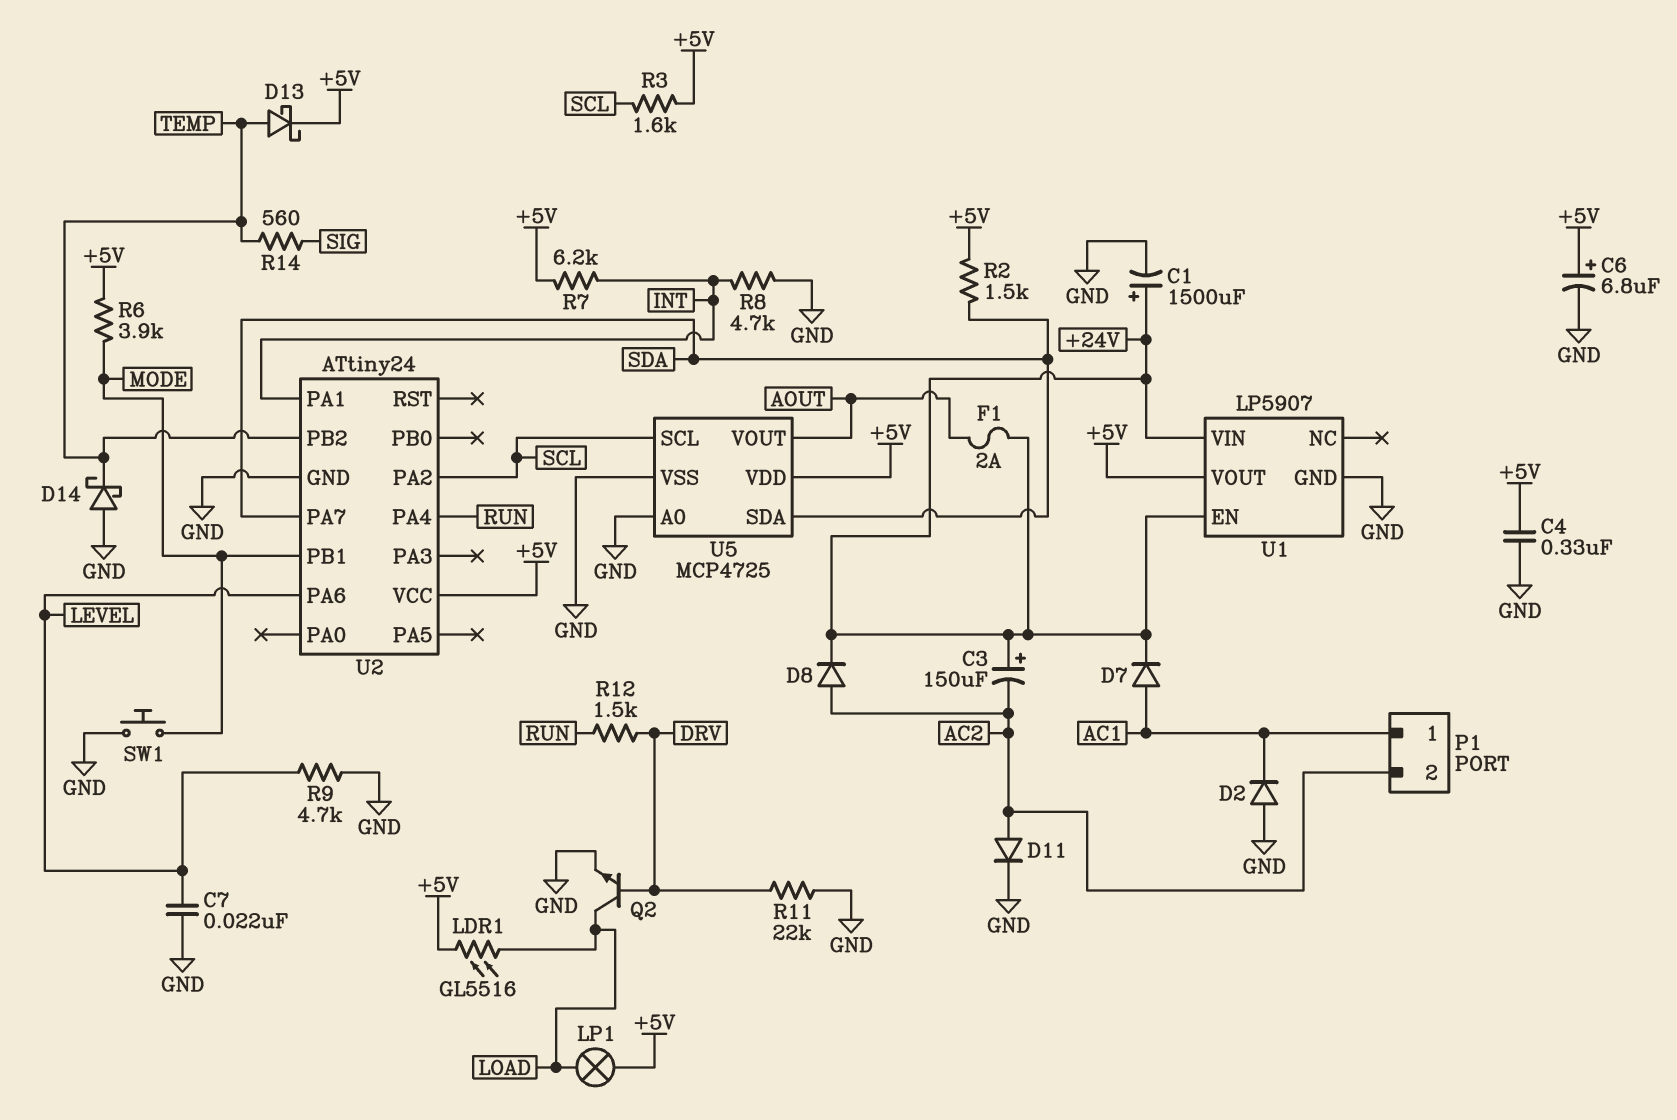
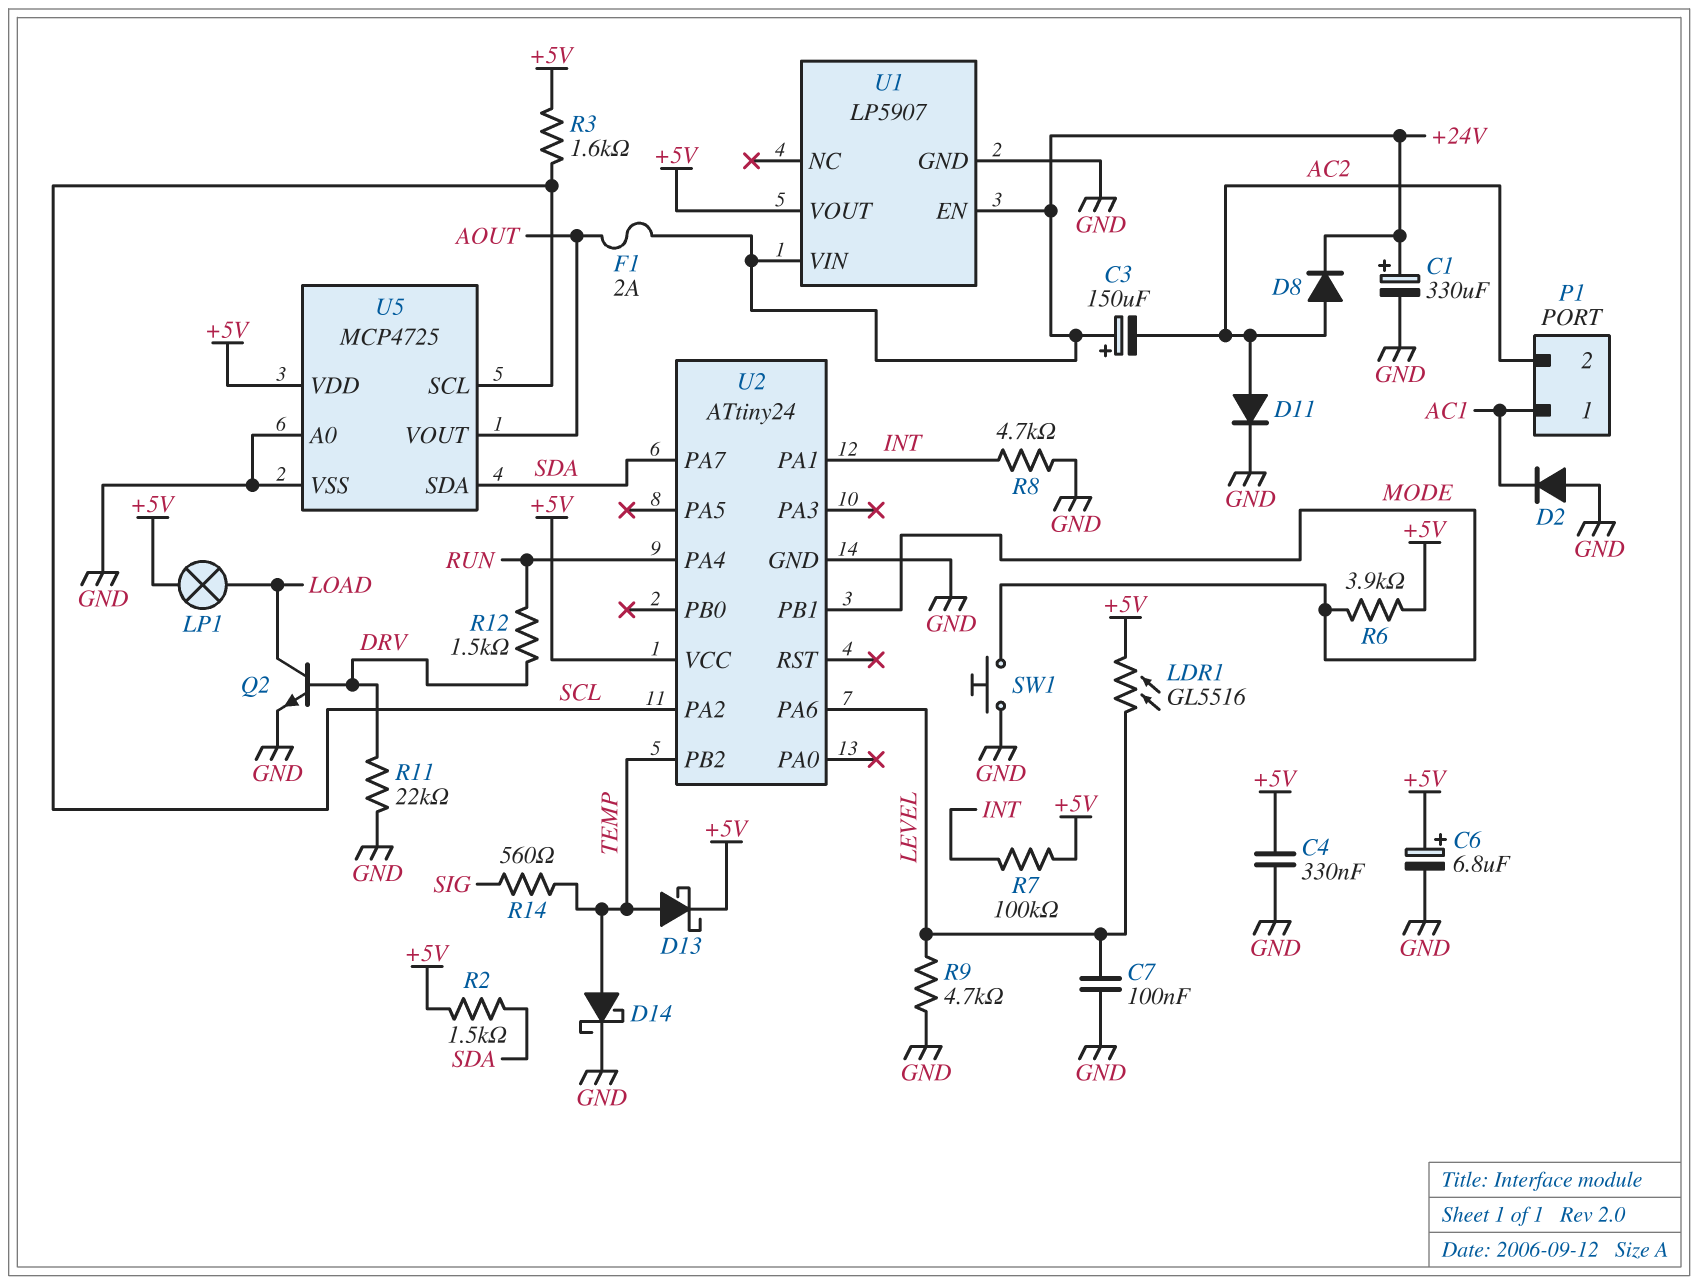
C1: 1500uF (plus +24V, minus GND) -> 330uF (plus +24V, minus GND)
C7: 22nF (GND, LEVEL) -> 100nF (GND, LEVEL)
D7: diode (A AC1, K +24V) -> none
D14: schottky (A GND, K TEMP) -> schottky (A TEMP, K GND)
LDR1: GL5516 (+5V, LOAD) -> GL5516 (+5V, LEVEL)
R7: 6.2k (+5V, INT) -> 100k (+5V, INT)

